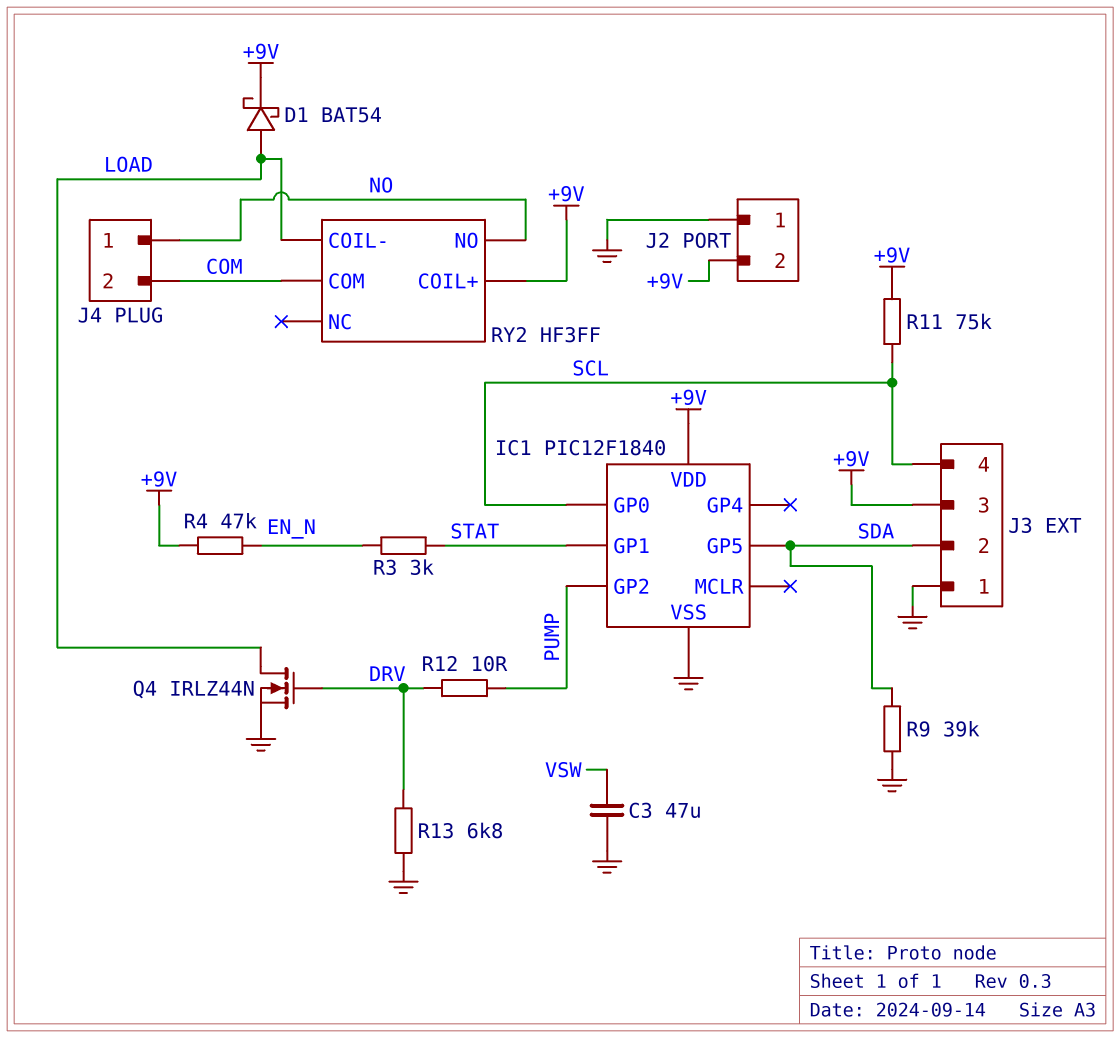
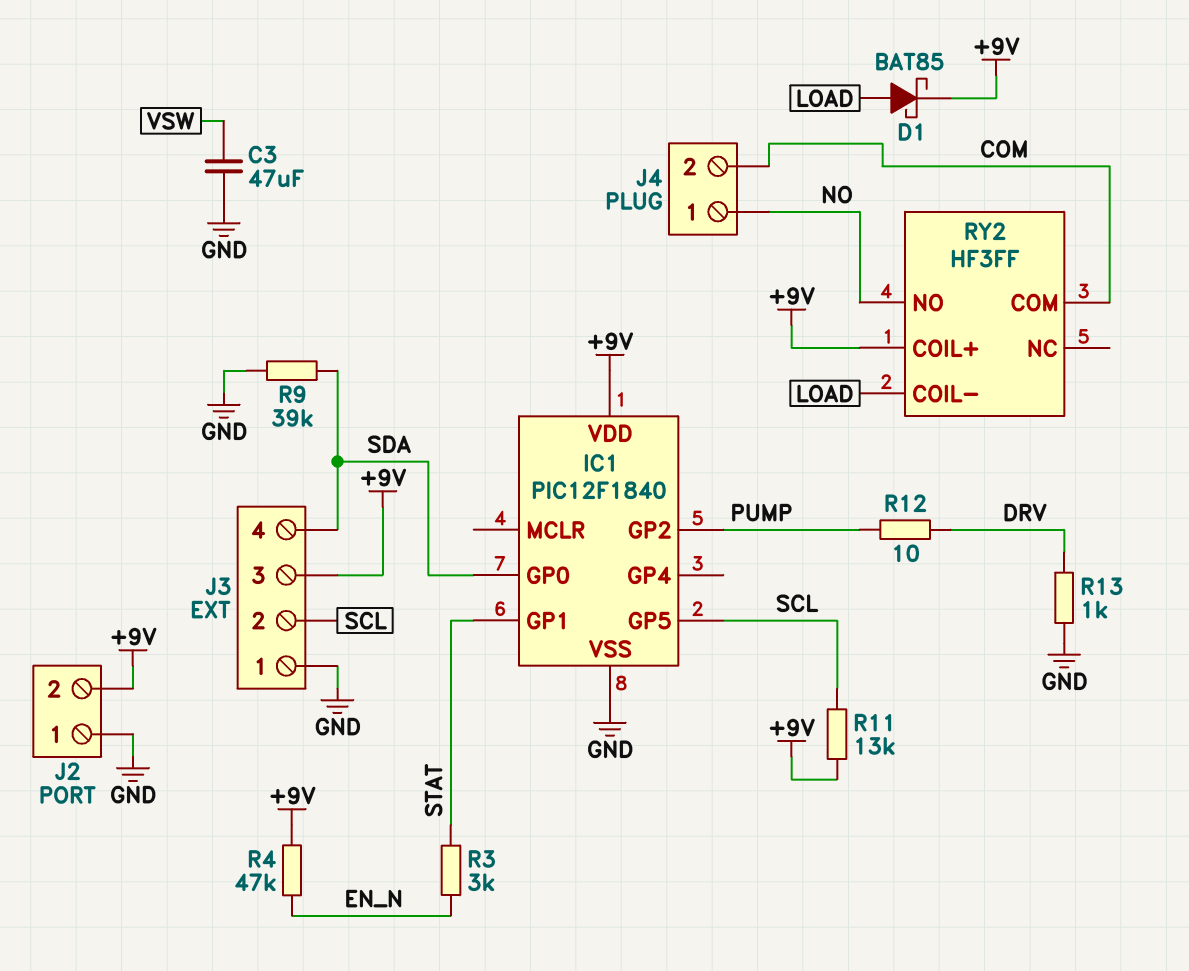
D1: schottky BAT54 (A LOAD, K +9V) -> schottky BAT85 (A LOAD, K +9V)
IC1 pin GP0: SCL -> SDA
IC1 pin GP5: SDA -> SCL
J3 pin 2: SDA -> SCL
J3 pin 4: SCL -> SDA
Q4: NMOS IRLZ44N (G DRV, D LOAD, S GND) -> none
R11: 75k (+9V, SCL) -> 13k (+9V, SCL)
R13: 6.8k (DRV, GND) -> 1k (DRV, GND)

